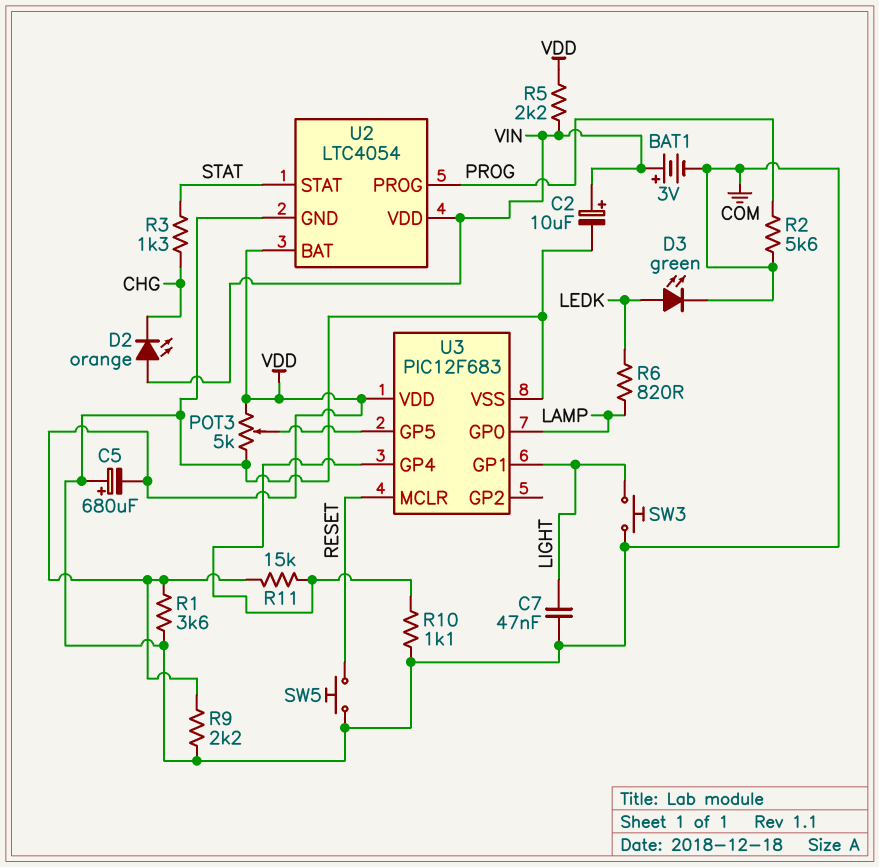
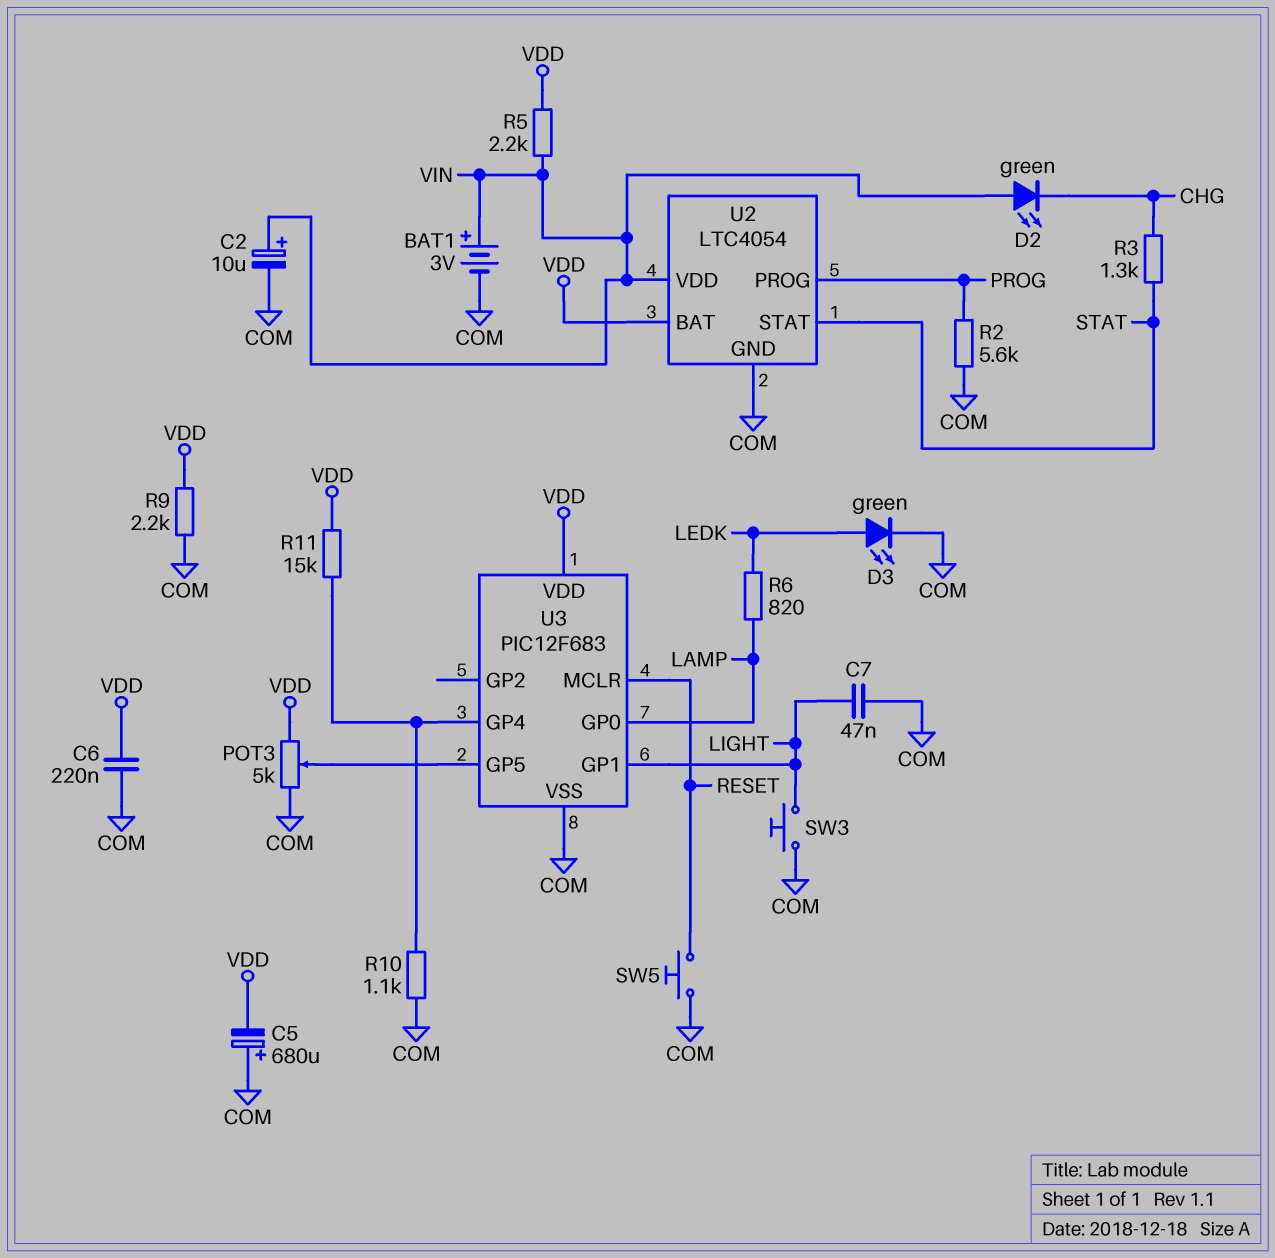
C6: none -> 220nF (COM, VDD)
D2: LED orange (A VIN, K CHG) -> LED green (A VIN, K CHG)
R1: 3.6k (COM, VDD) -> none

